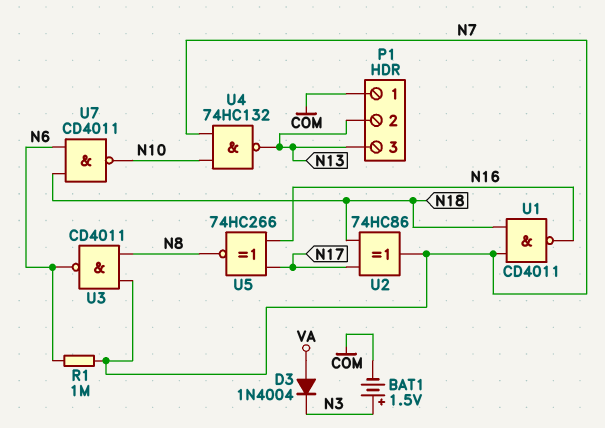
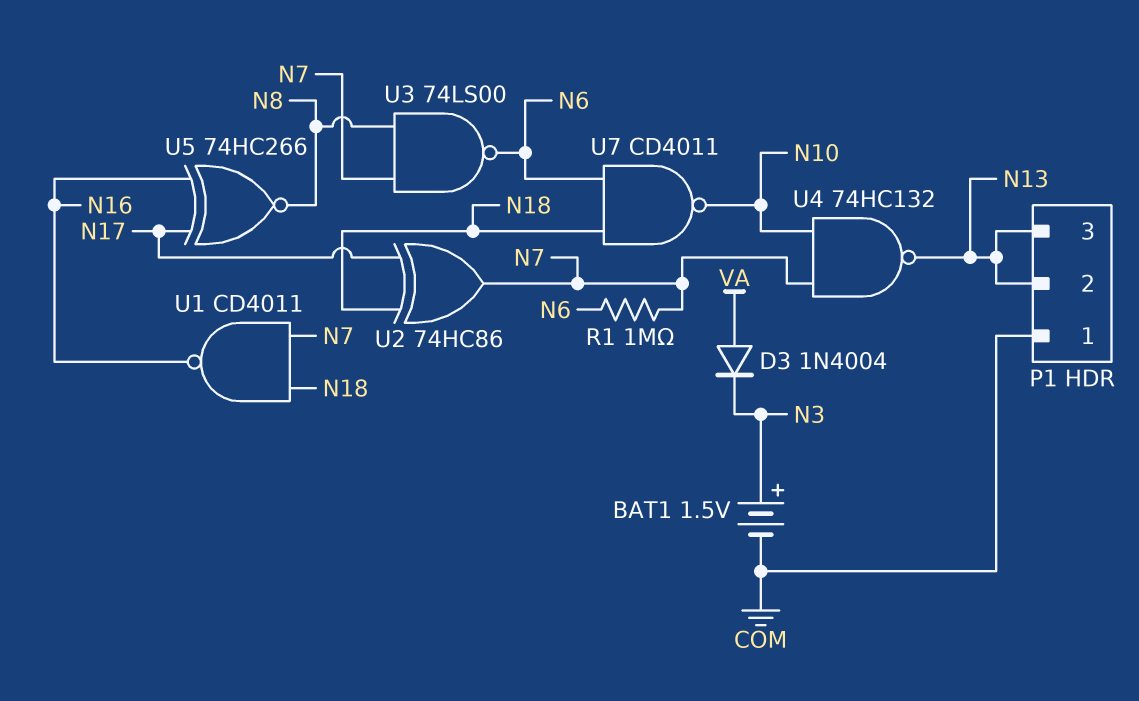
U3: NAND CD4011 (in N7, in N8, out N6) -> NAND 74LS00 (in N7, in N8, out N6)

